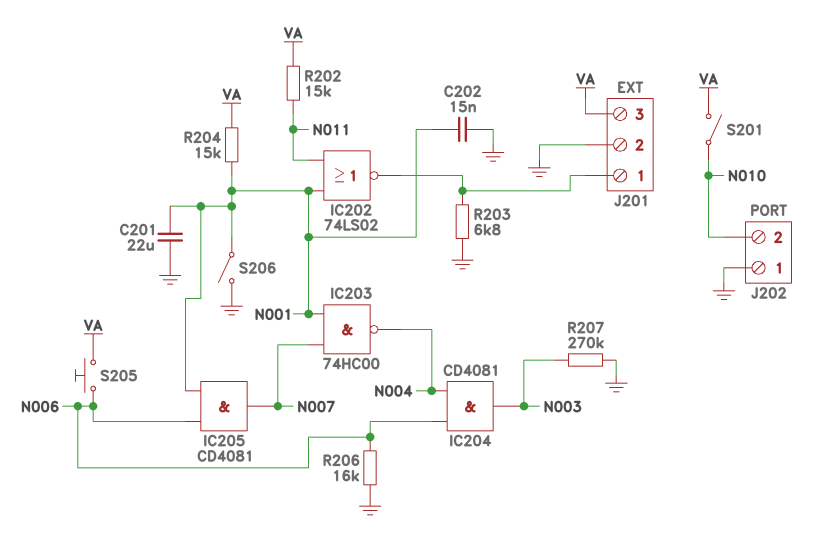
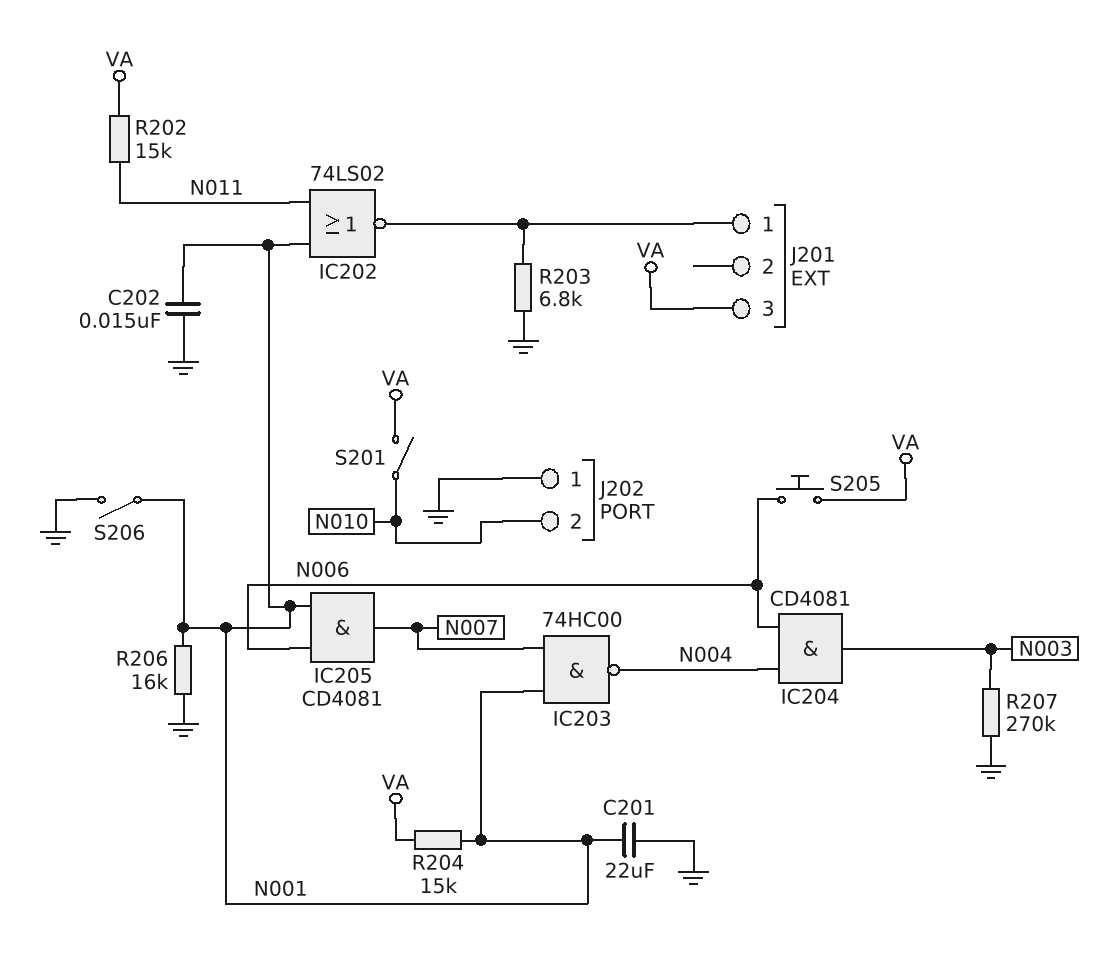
J201 pin 2: GND -> none
R206: 16k (GND, N006) -> 16k (GND, N001)

